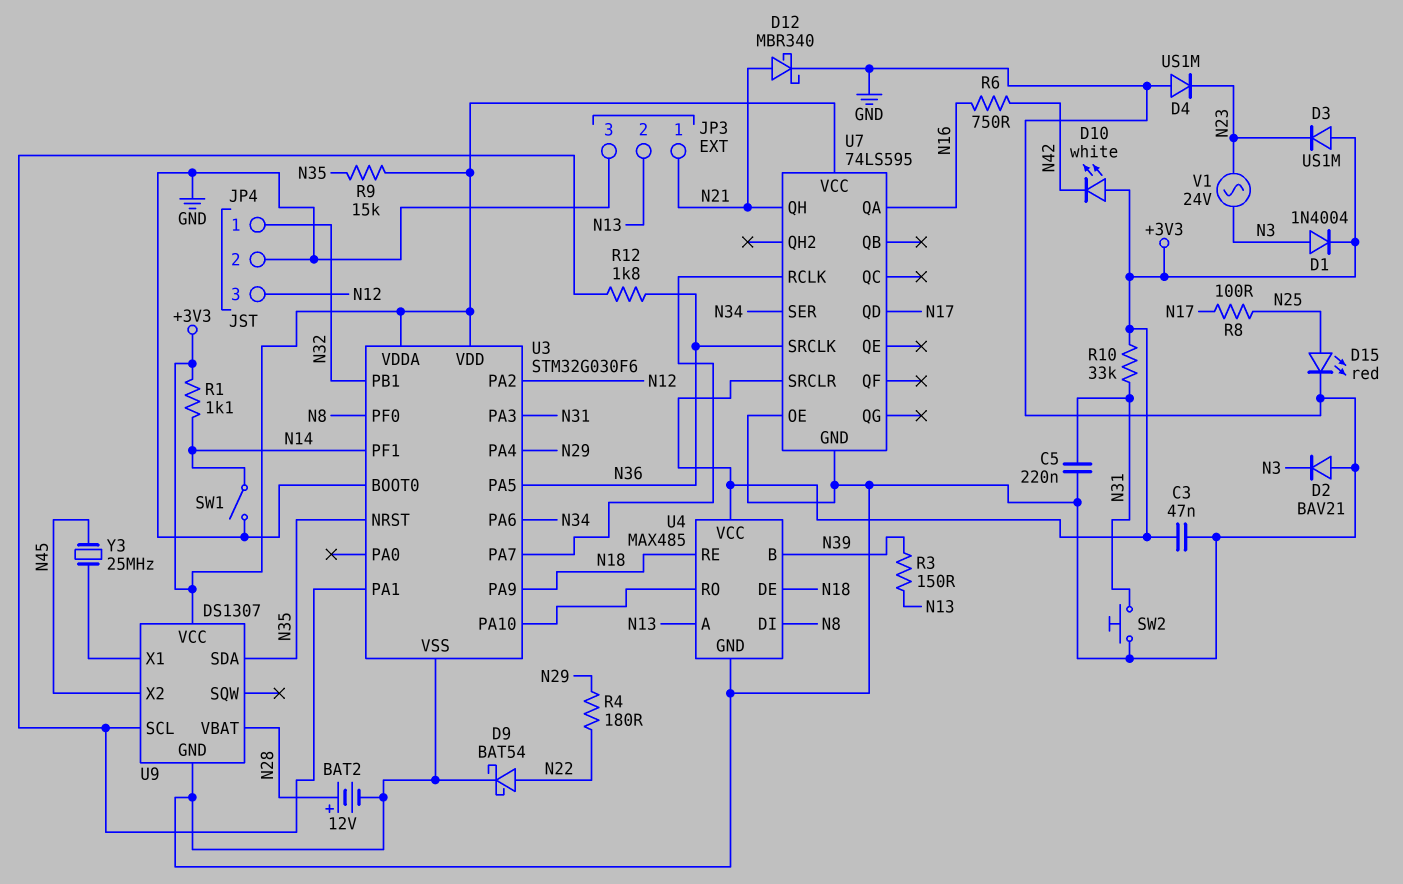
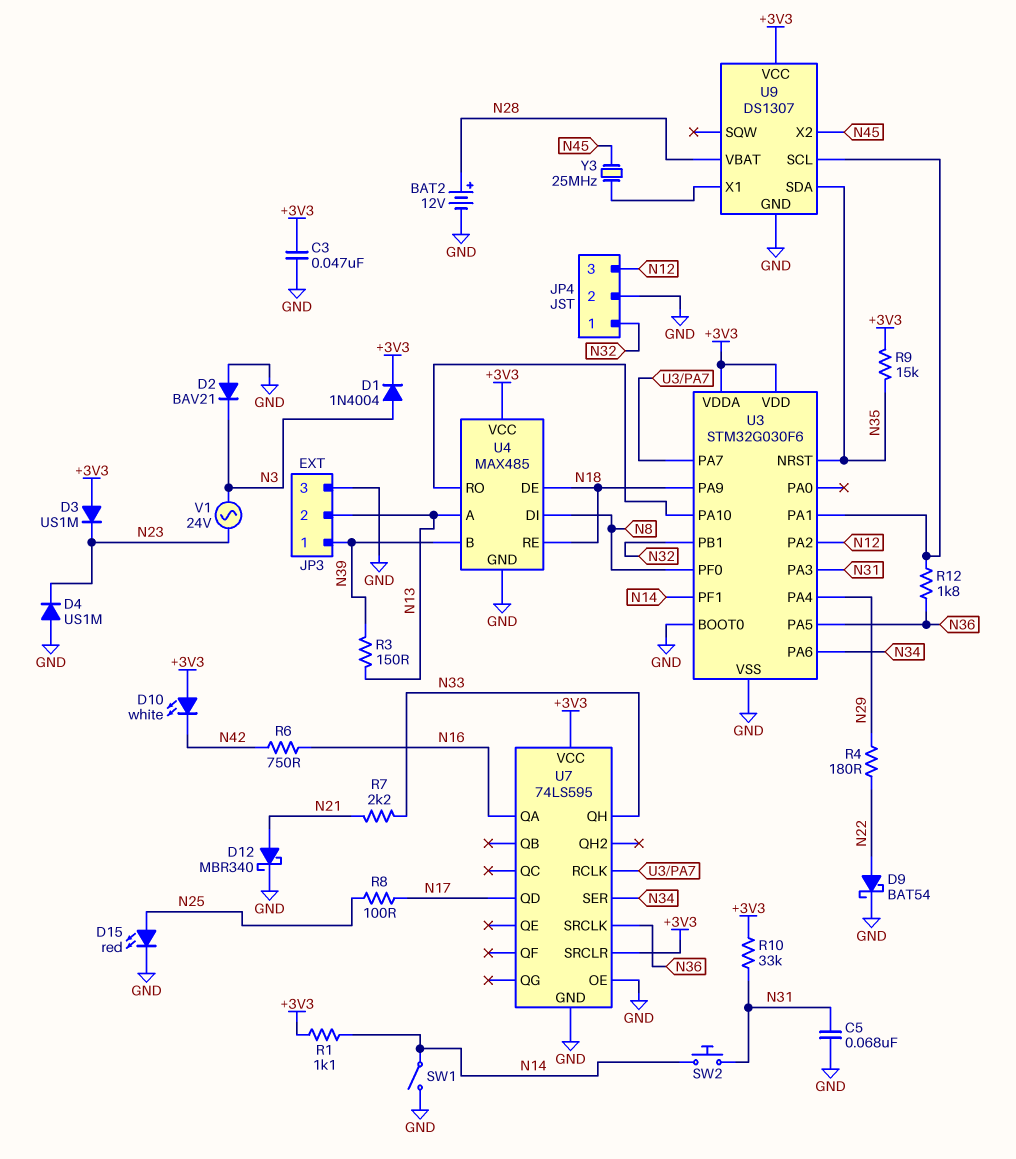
C5: 220nF (GND, N31) -> 68nF (GND, N31)
JP3 pin 1: N21 -> N39
R7: none -> 2.2k (N21, N33)
SW2: button (GND, N31) -> button (N14, N31)
U7 pin QH: N21 -> N33

